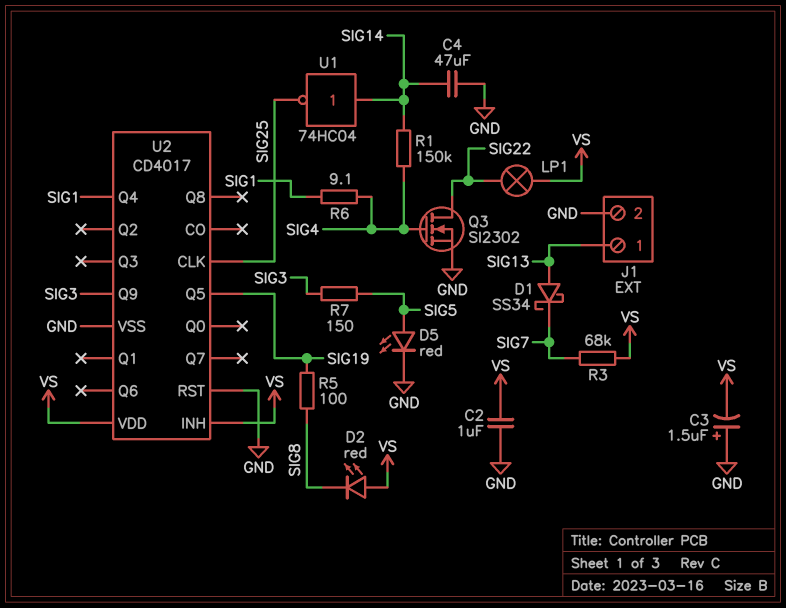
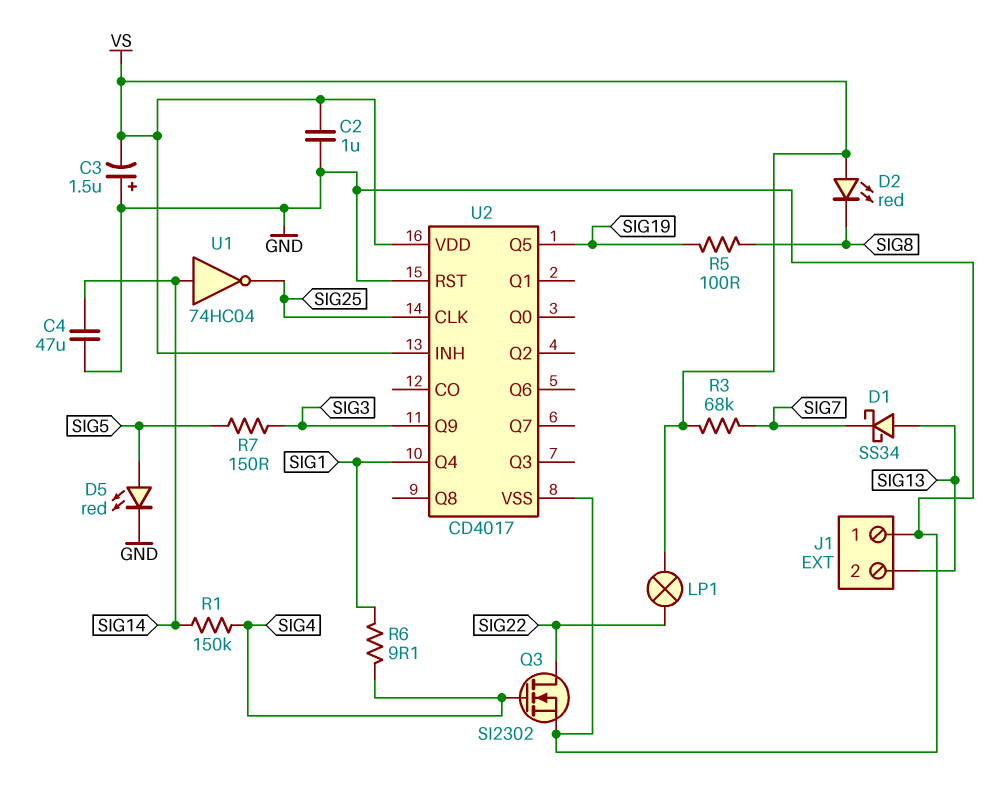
J1 pin 1: SIG13 -> GND
J1 pin 2: GND -> SIG13

